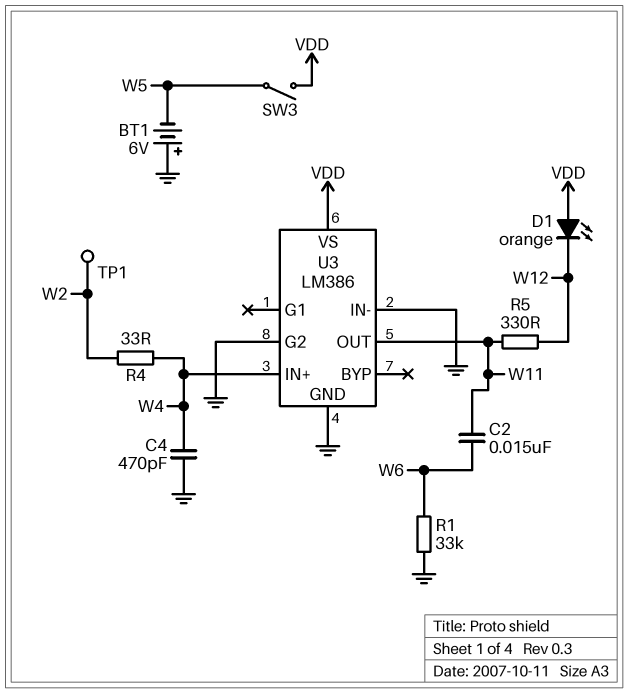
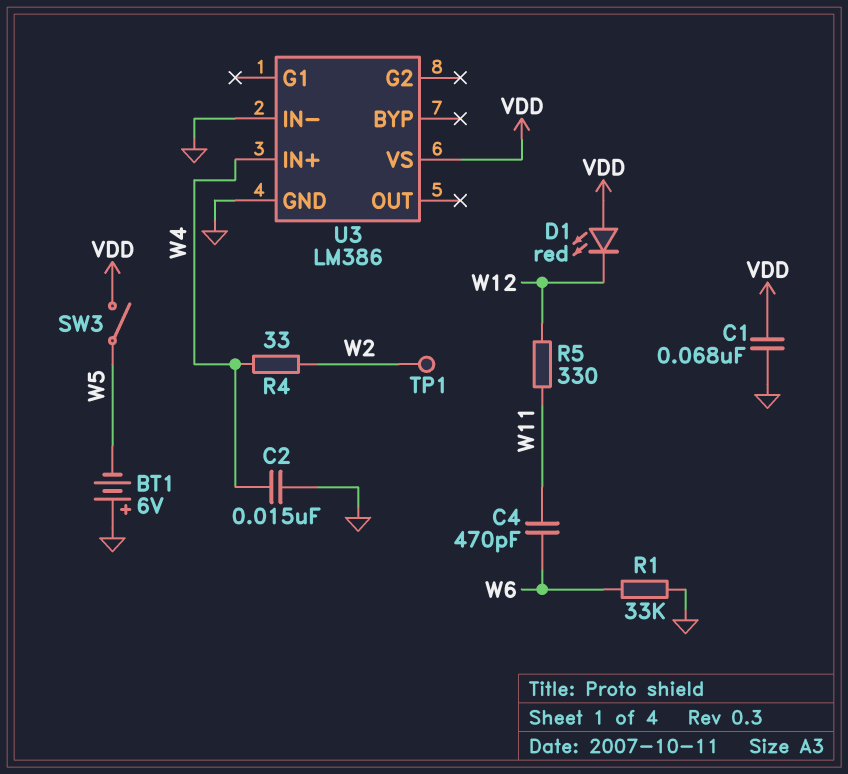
C1: none -> 68nF (GND, VDD)
C2: 15nF (W6, W11) -> 15nF (GND, W4)
C4: 470pF (GND, W4) -> 470pF (W6, W11)
D1: LED orange (A VDD, K W12) -> LED red (A VDD, K W12)
U3 pin G2: GND -> none
U3 pin OUT: W11 -> none

